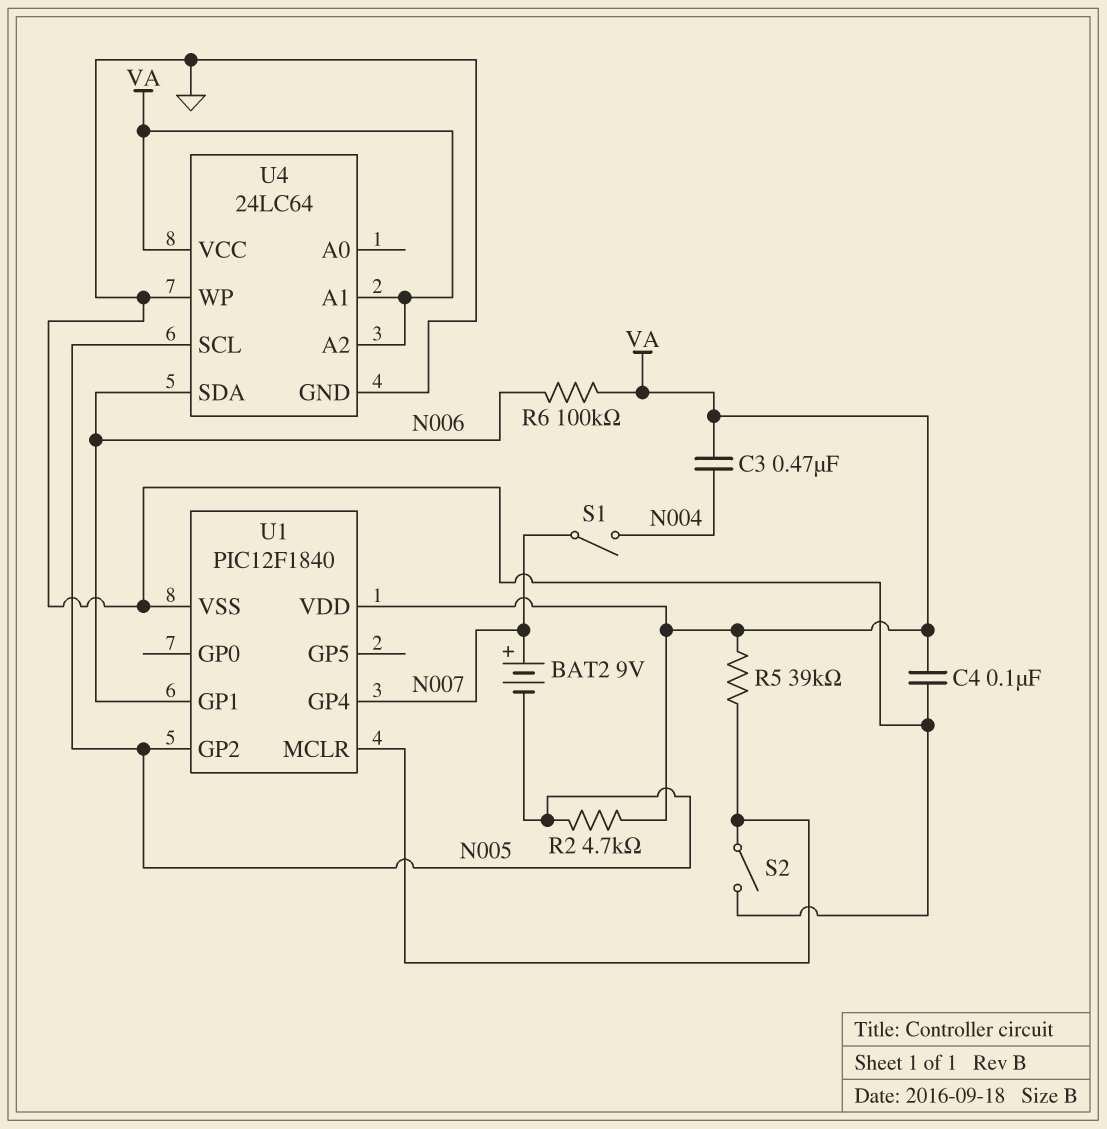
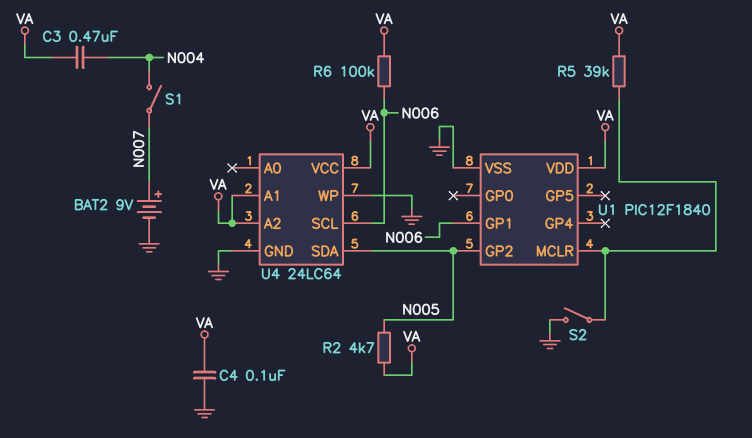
BAT2: 9V (plus N007, minus N005) -> 9V (plus N007, minus GND)
U1 pin GP4: N007 -> none
U4 pin SCL: N005 -> N006
U4 pin SDA: N006 -> N005

